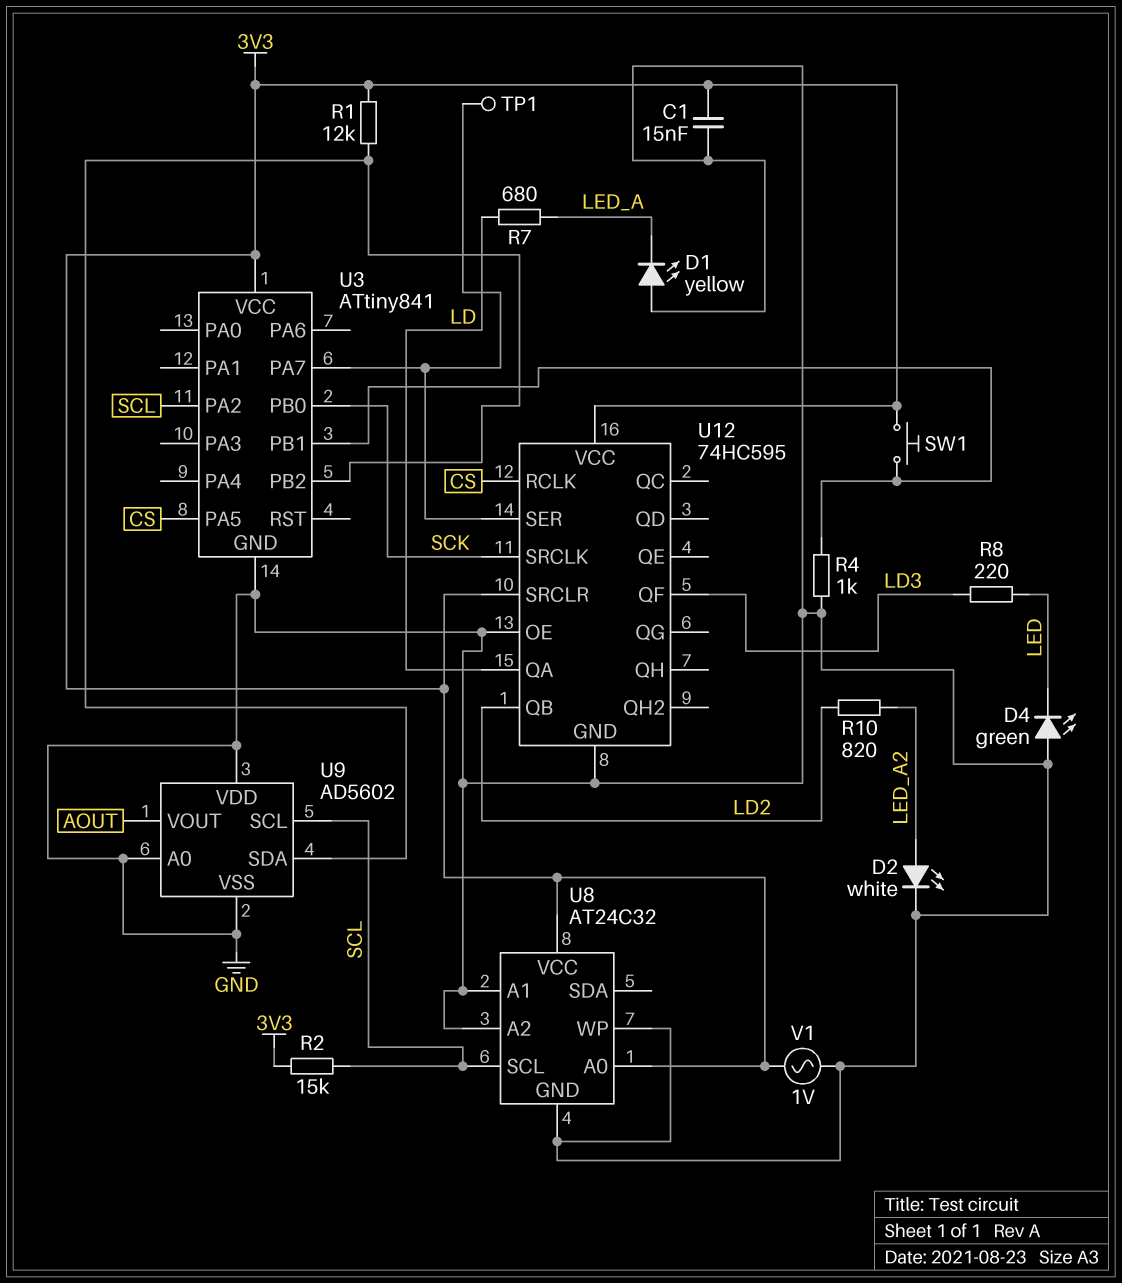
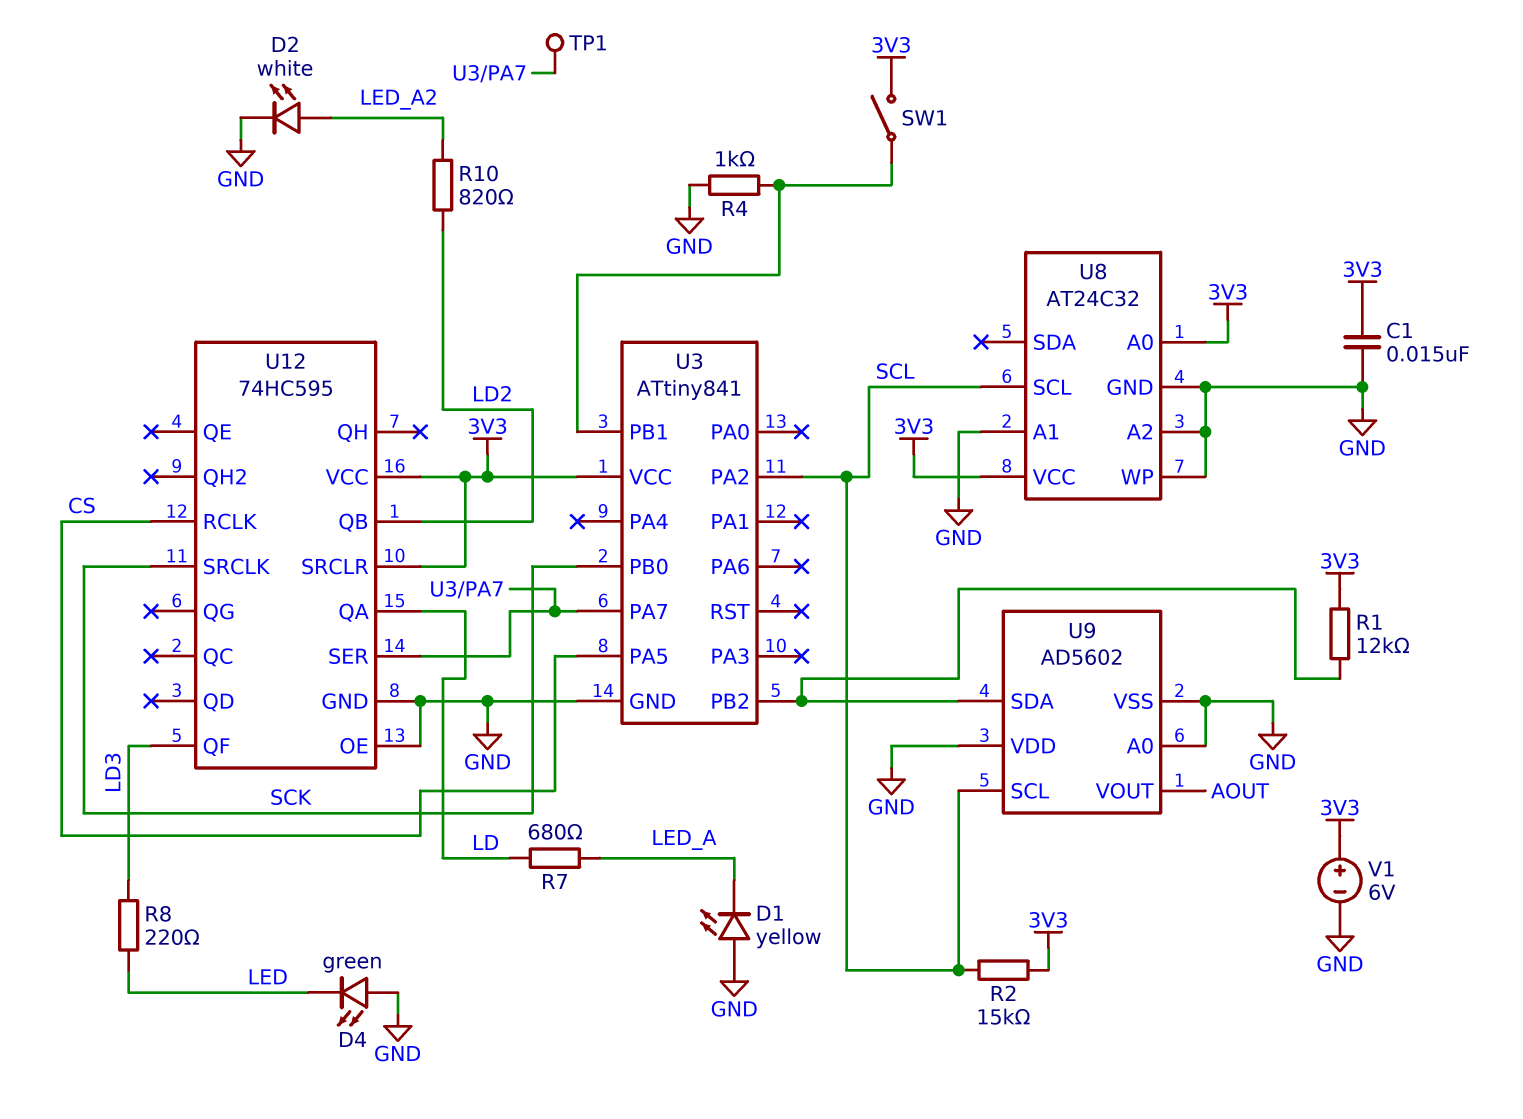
SW1: button (3V3, U3/PB1) -> switch (3V3, U3/PB1)
V1: AC 1V (3V3, GND) -> 6V (plus 3V3, minus GND)

